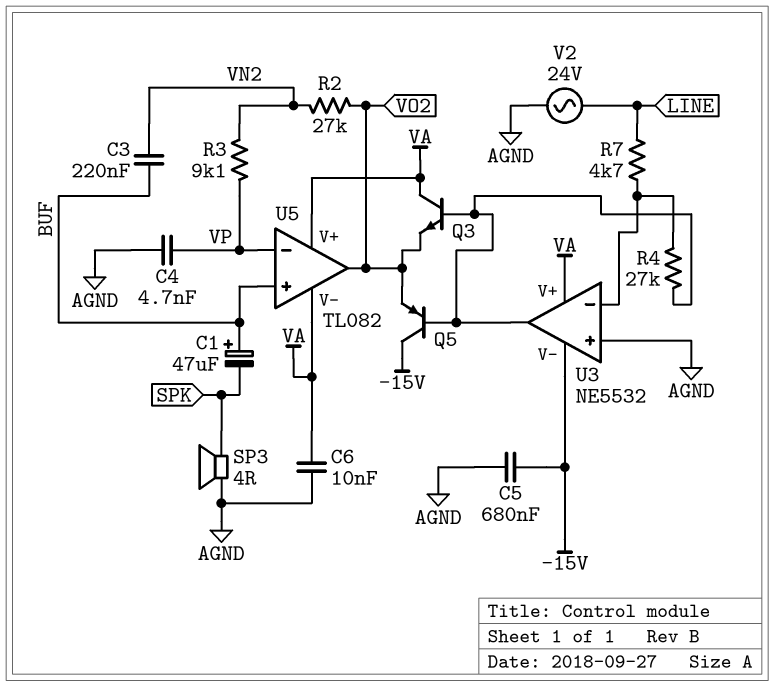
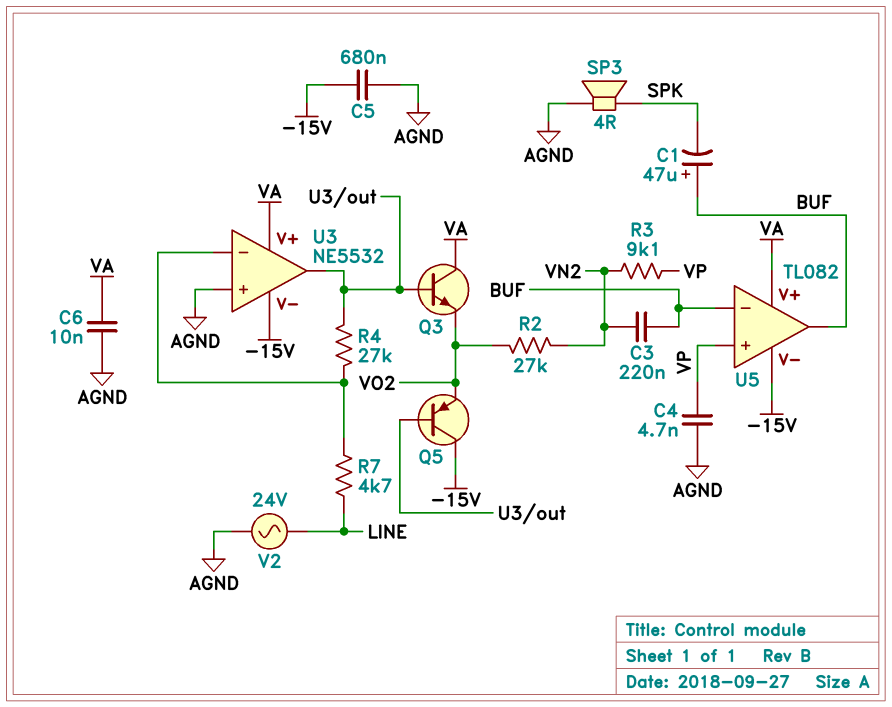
U5 pin V-: VA -> -15V
U5 pin in+: BUF -> VP
U5 pin in-: VP -> BUF
U5 pin out: VO2 -> BUF

